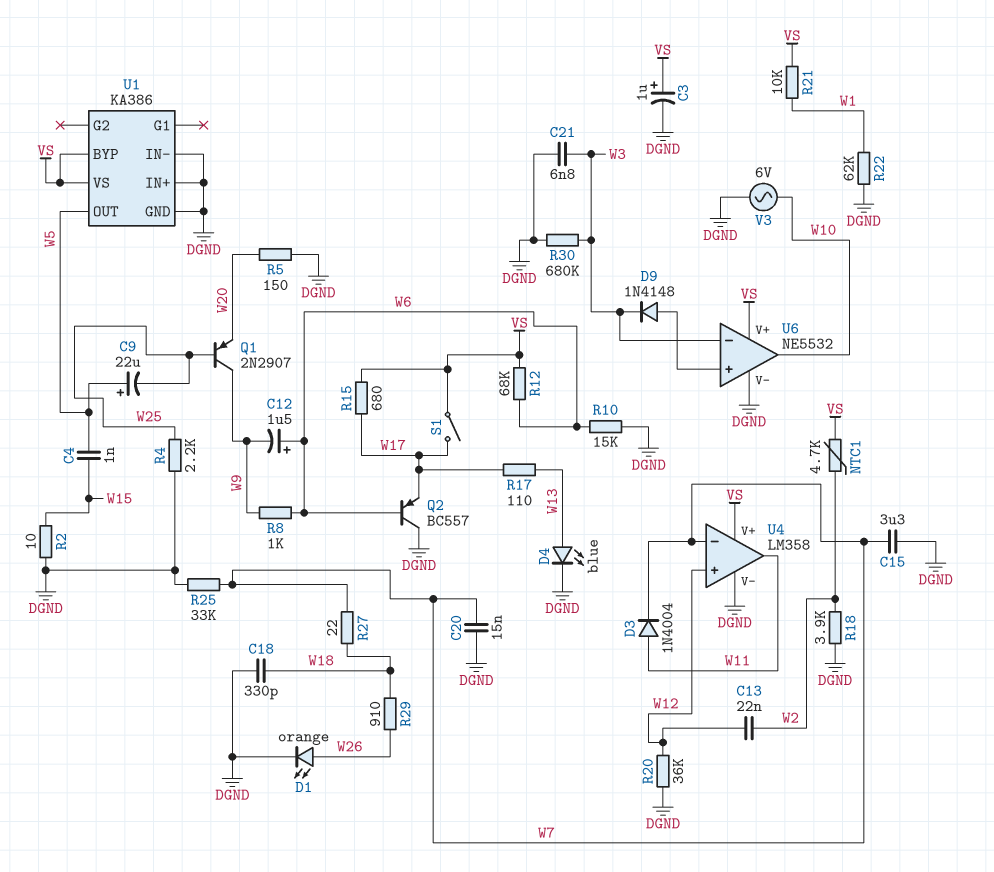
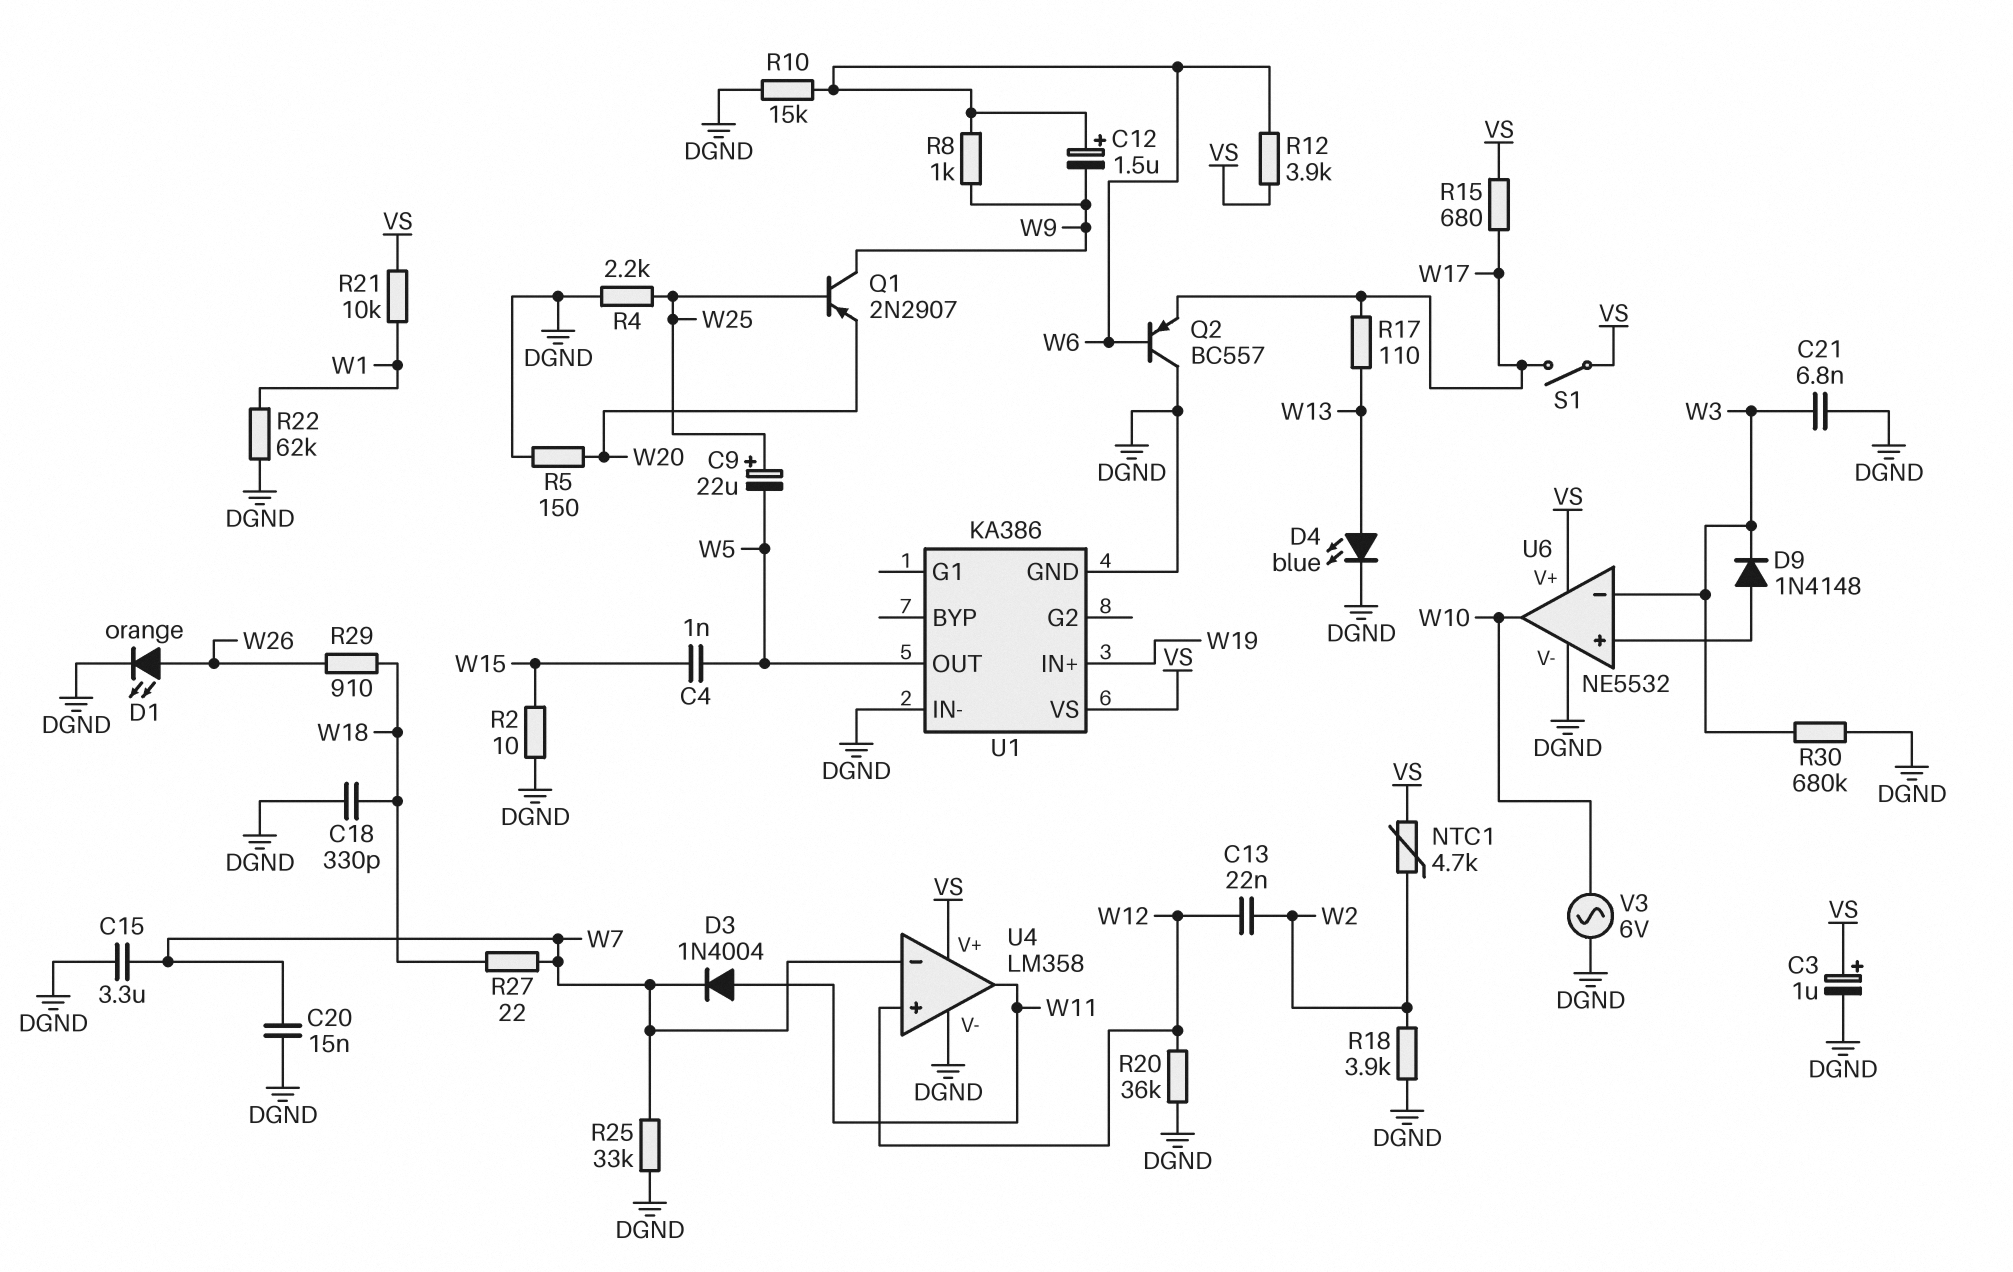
C9: 22uF (plus W5, minus W25) -> 22uF (plus W25, minus W5)
R12: 68k (VS, W6) -> 3.9k (VS, W6)
U1 pin BYP: VS -> none
U1 pin IN+: DGND -> W19

